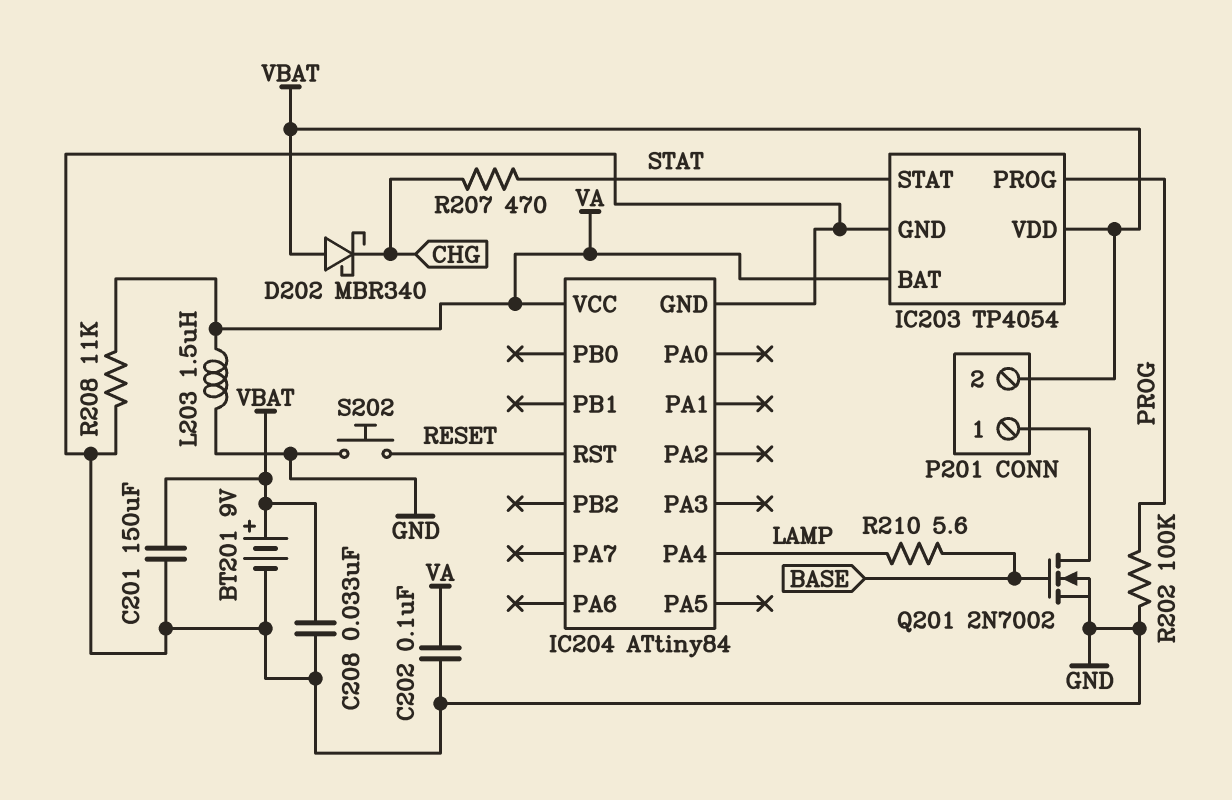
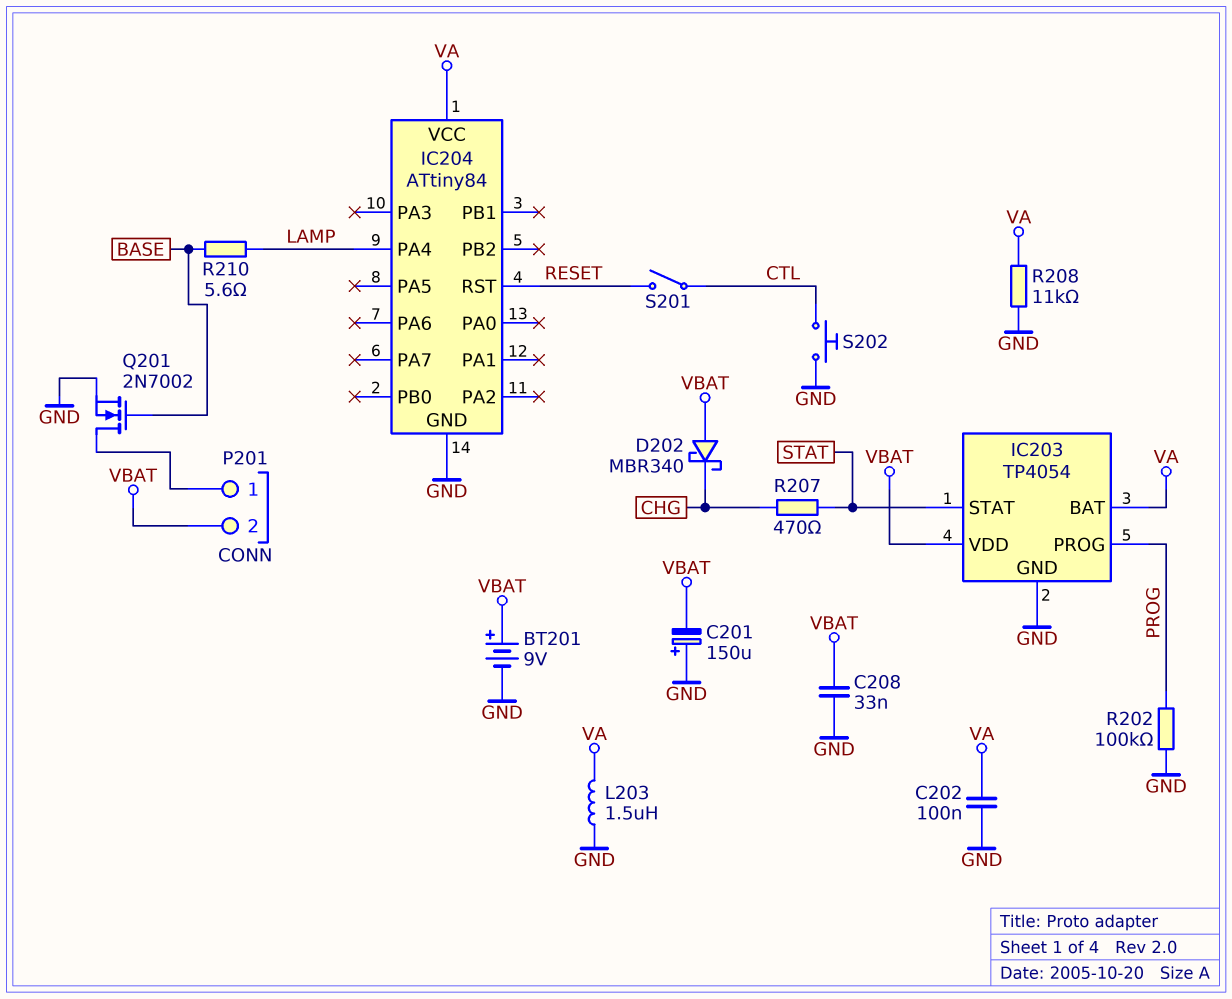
C201: 150uF (GND, VBAT) -> 150uF (plus GND, minus VBAT)
S201: none -> switch (CTL, RESET)
S202: button (GND, RESET) -> button (CTL, GND)

